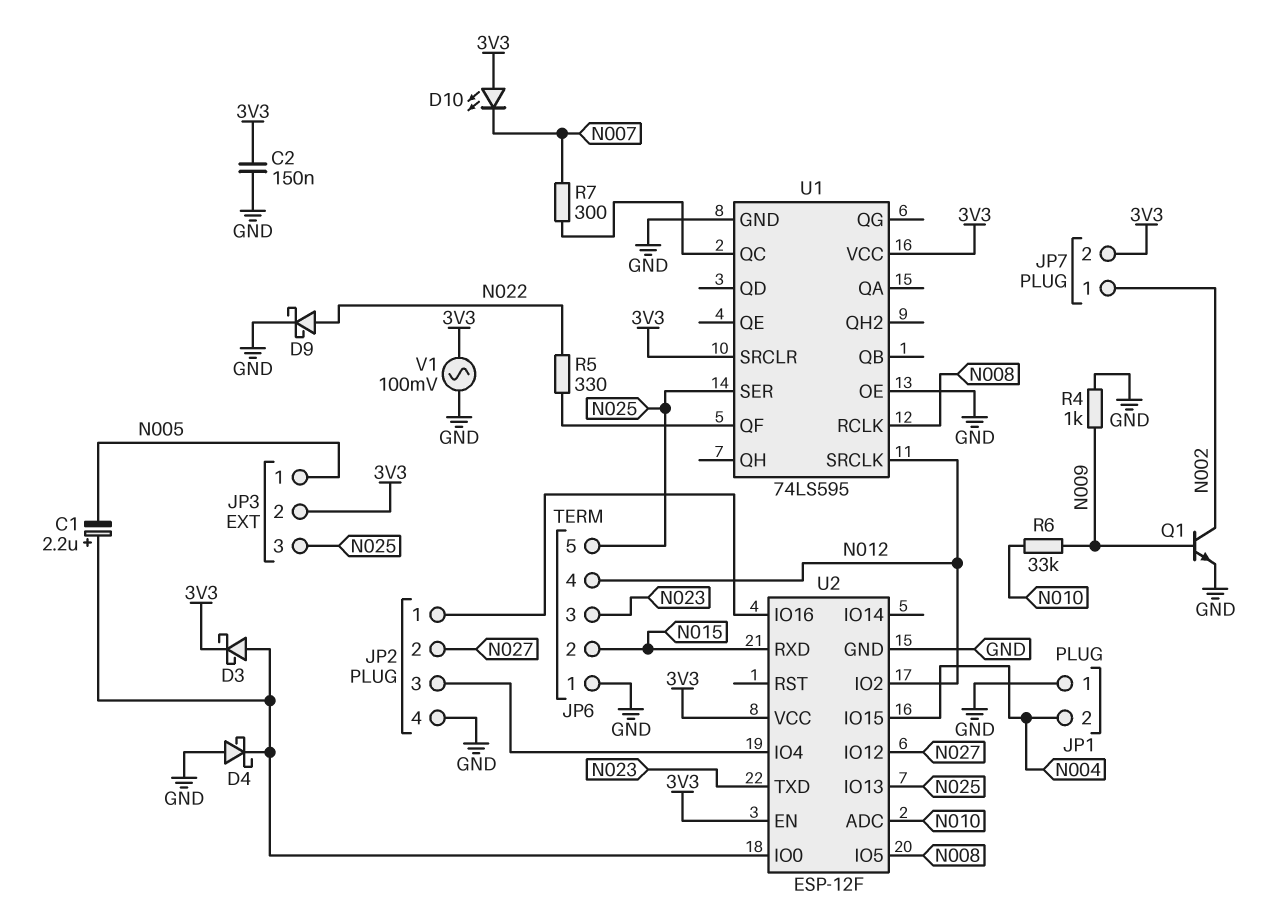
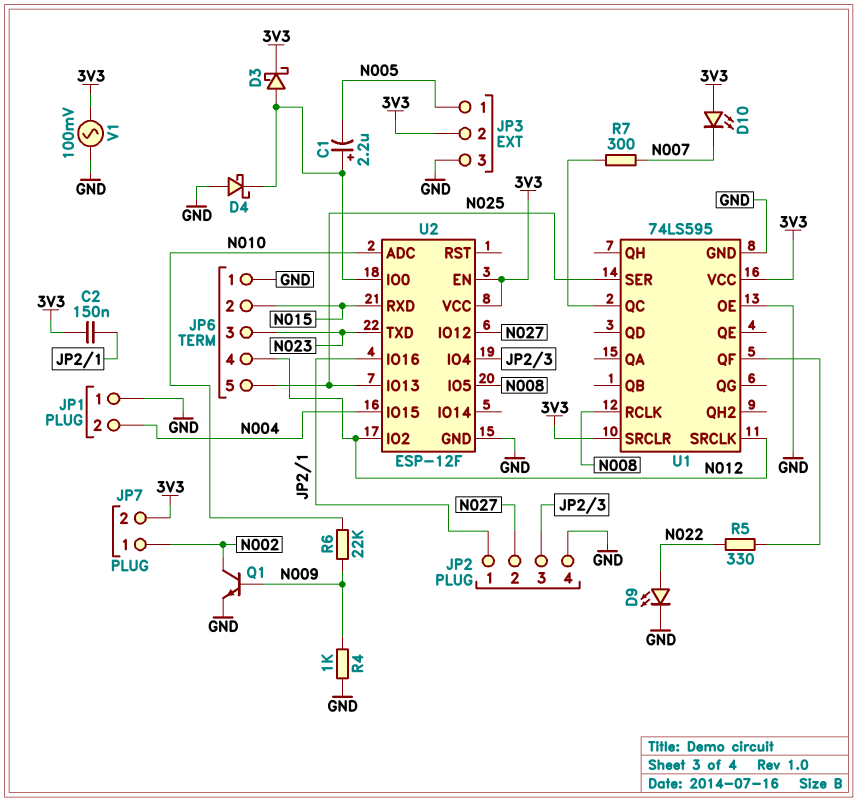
C2: 150nF (3V3, GND) -> 150nF (3V3, JP2/1)
D9: schottky (A N022, K GND) -> LED (A N022, K GND)
JP3 pin 3: N025 -> GND
R6: 33k (N009, N010) -> 22k (N009, N010)

